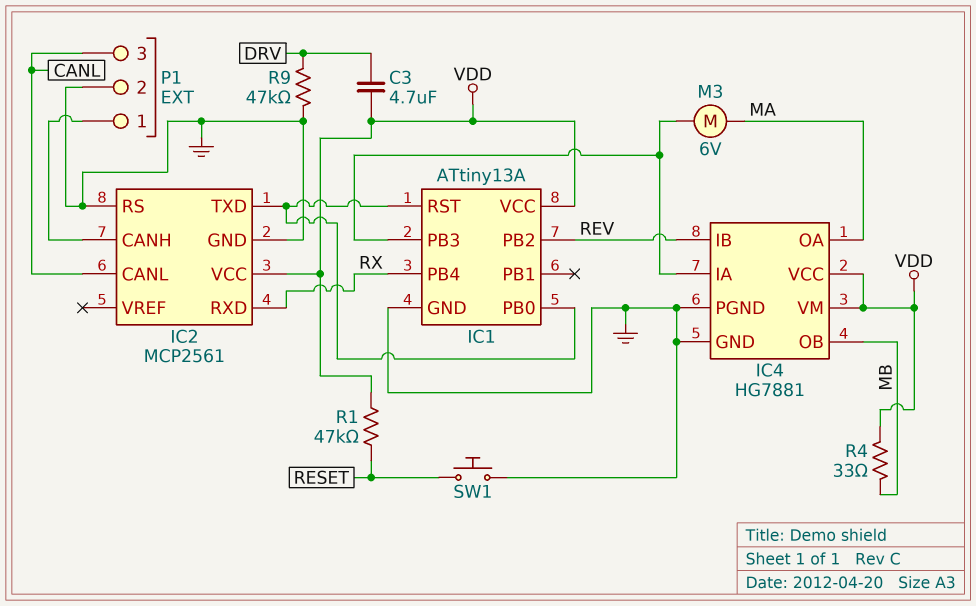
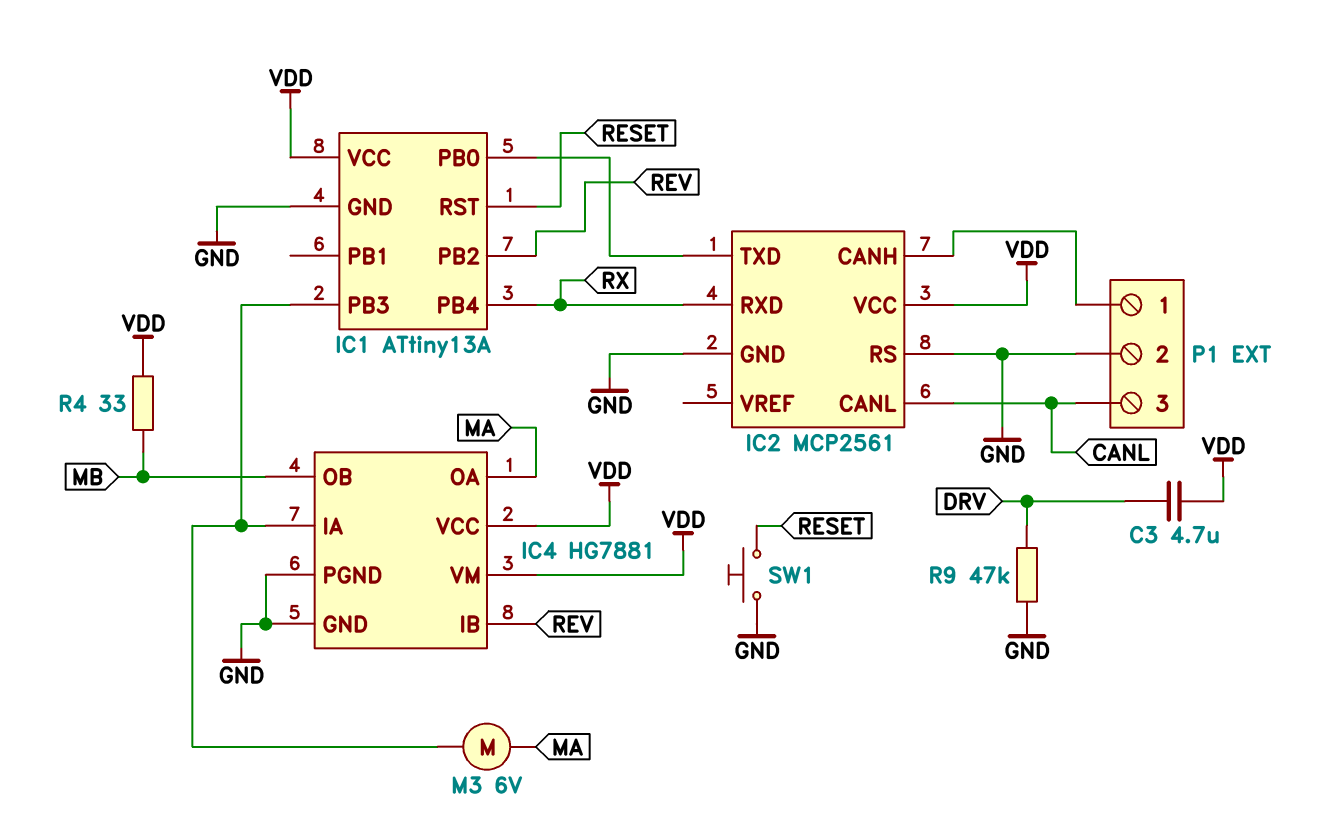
IC1 pin RST: IC1/PB0 -> RESET
R1: 47k (RESET, VDD) -> none

